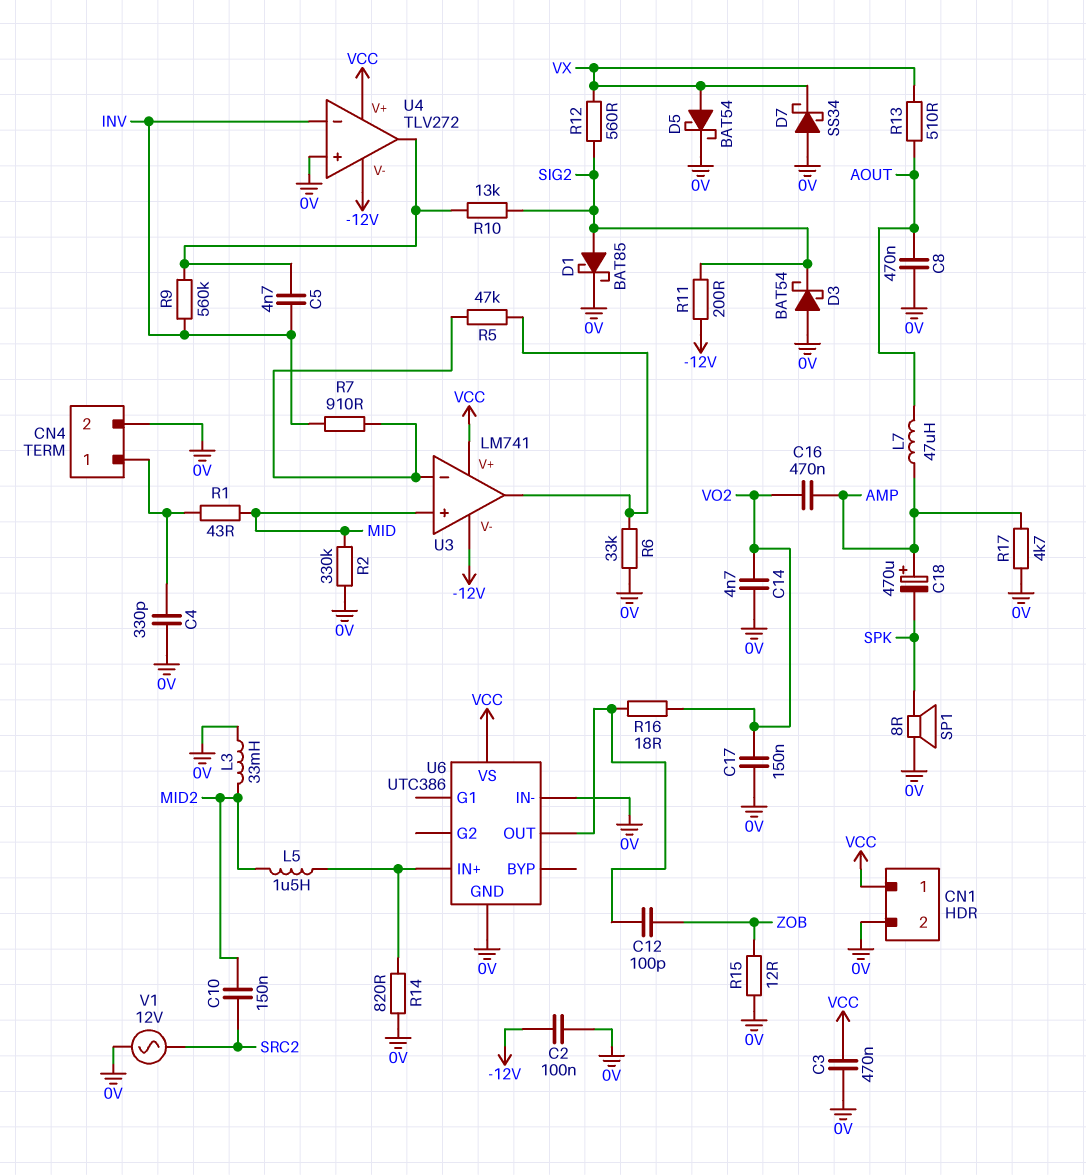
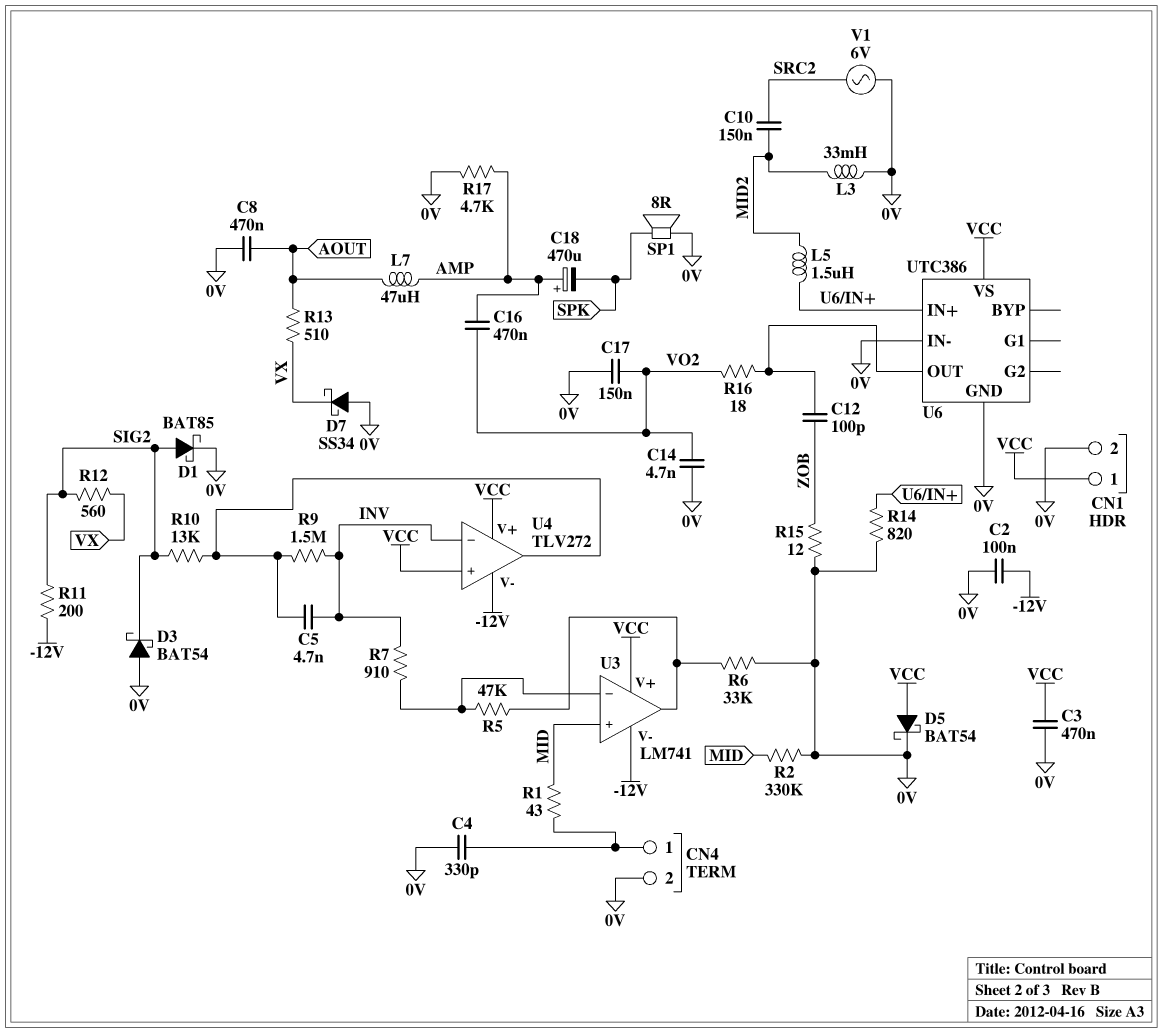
D5: schottky BAT54 (A VX, K 0V) -> schottky BAT54 (A VCC, K 0V)
R9: 560k (INV, U4/out) -> 1.5M (INV, U4/out)
U4 pin in+: 0V -> VCC
V1: AC 12V (0V, SRC2) -> AC 6V (0V, SRC2)

